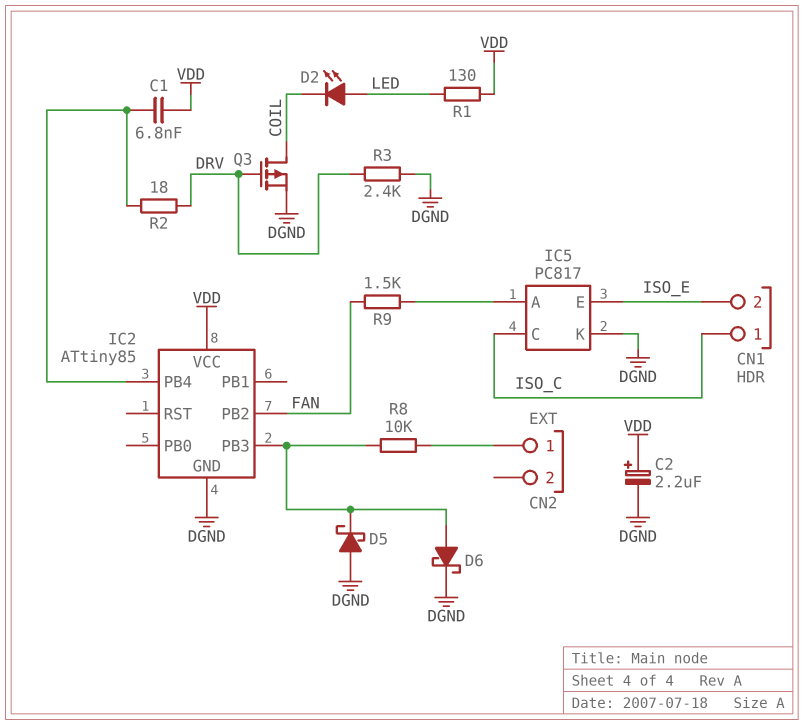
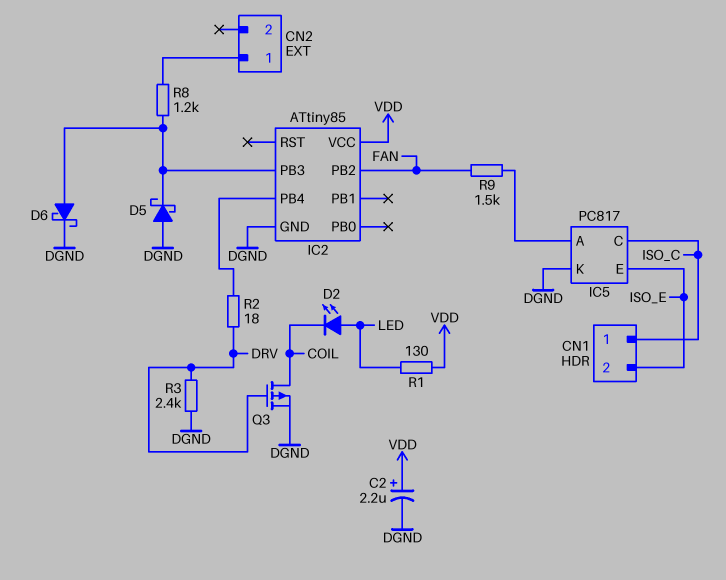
C1: 6.8nF (IC2/PB4, VDD) -> none
R8: 10k (CN2/1, IC2/PB3) -> 1.2k (CN2/1, IC2/PB3)

